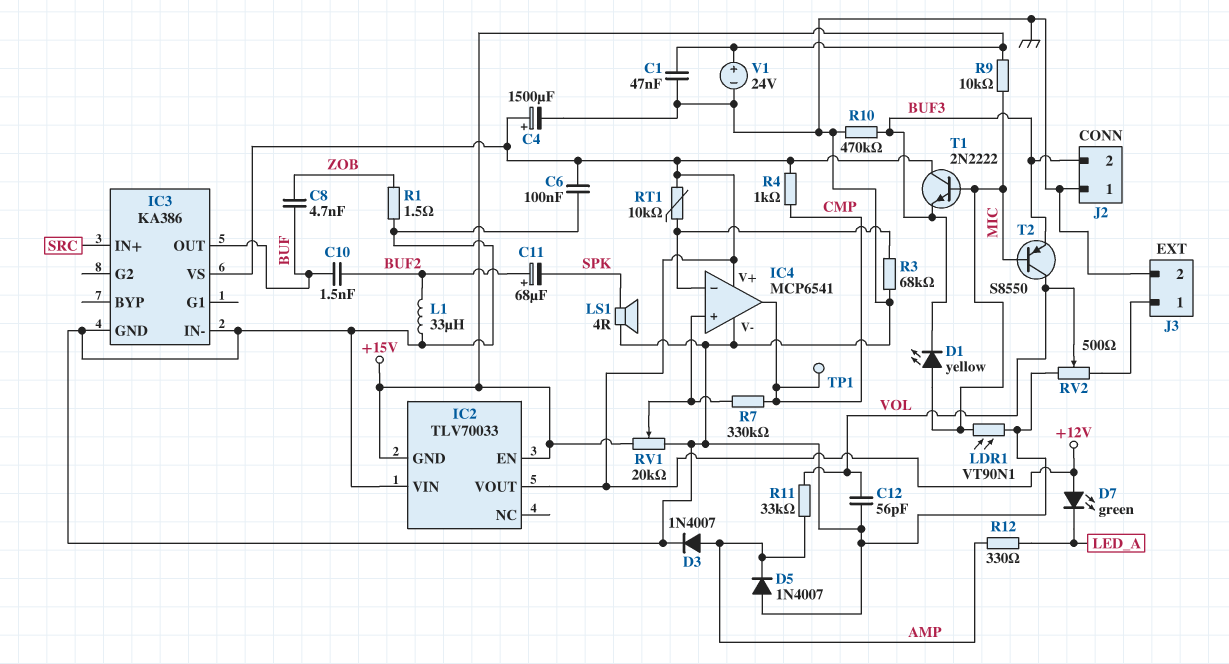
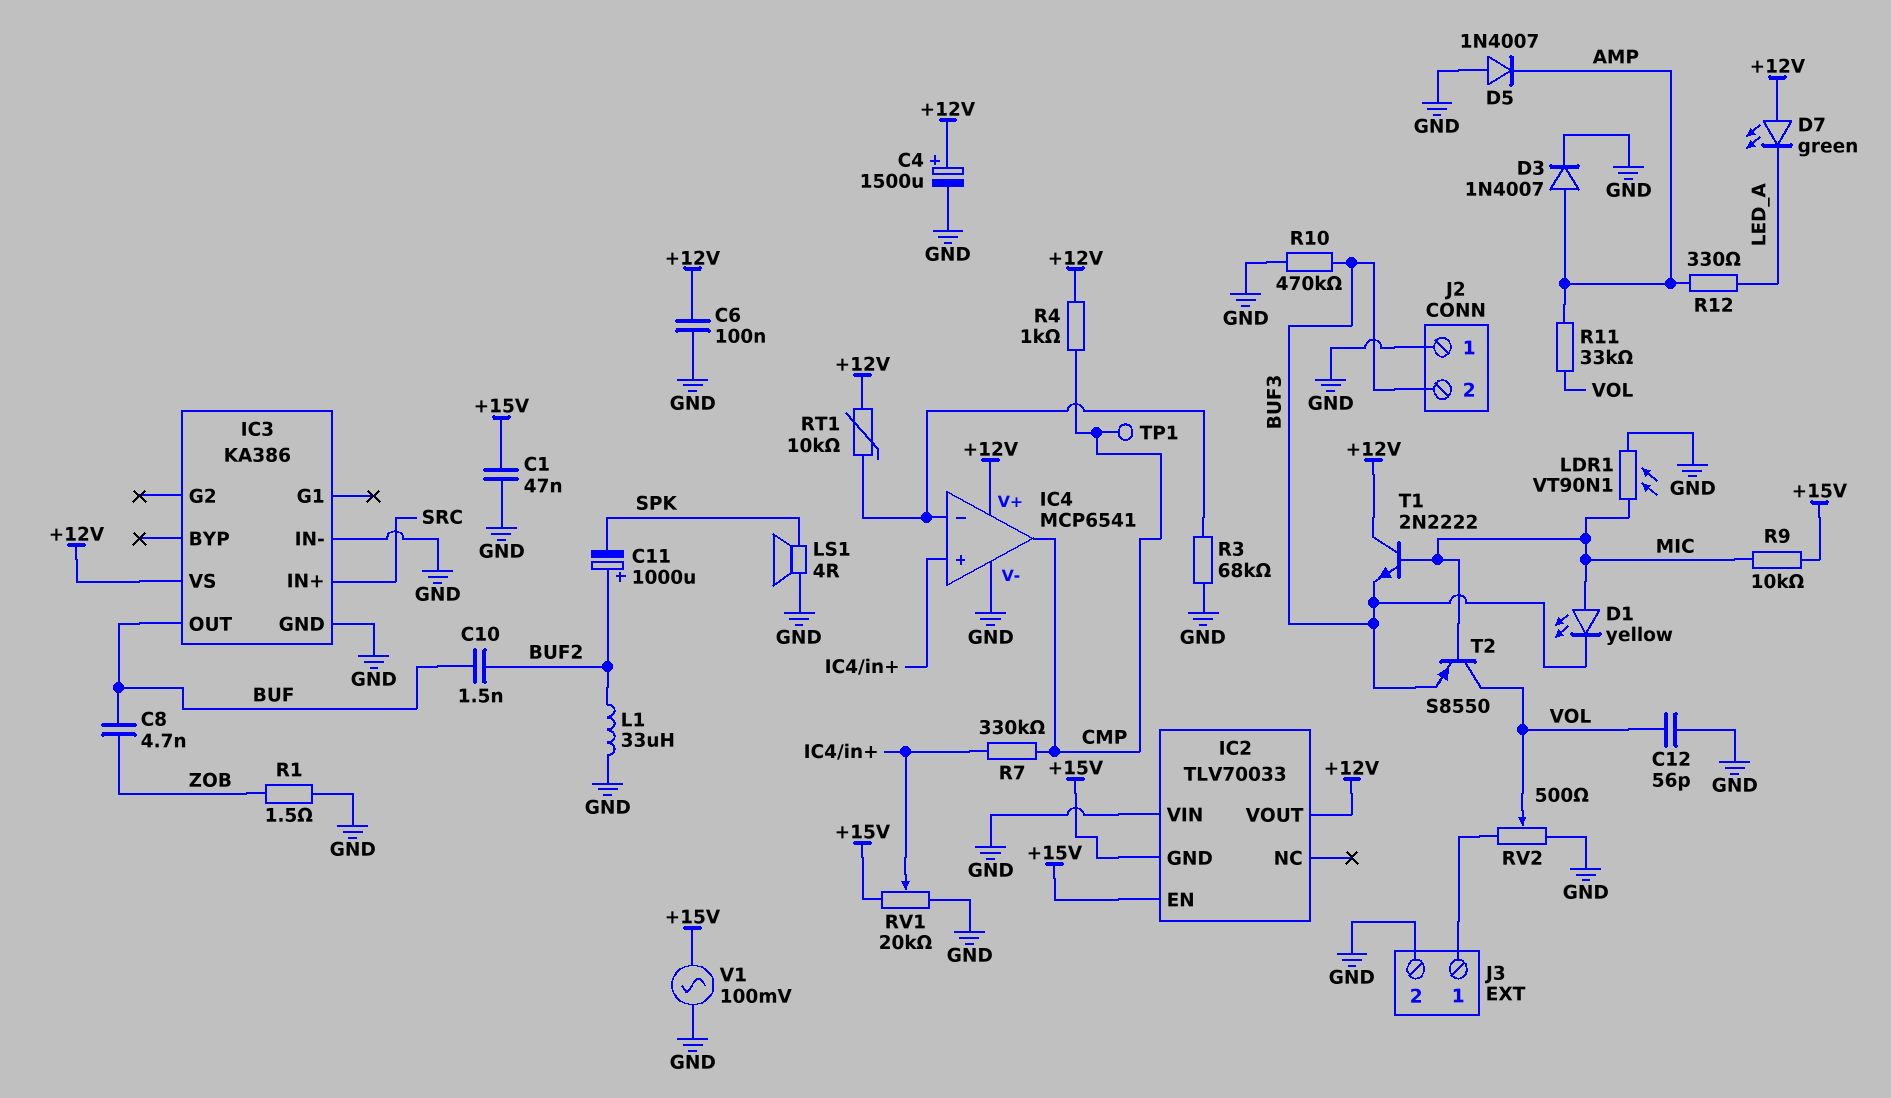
C11: 68uF (plus BUF2, minus SPK) -> 1000uF (plus BUF2, minus SPK)
V1: 24V (plus +15V, minus GND) -> AC 100mV (+15V, GND)

